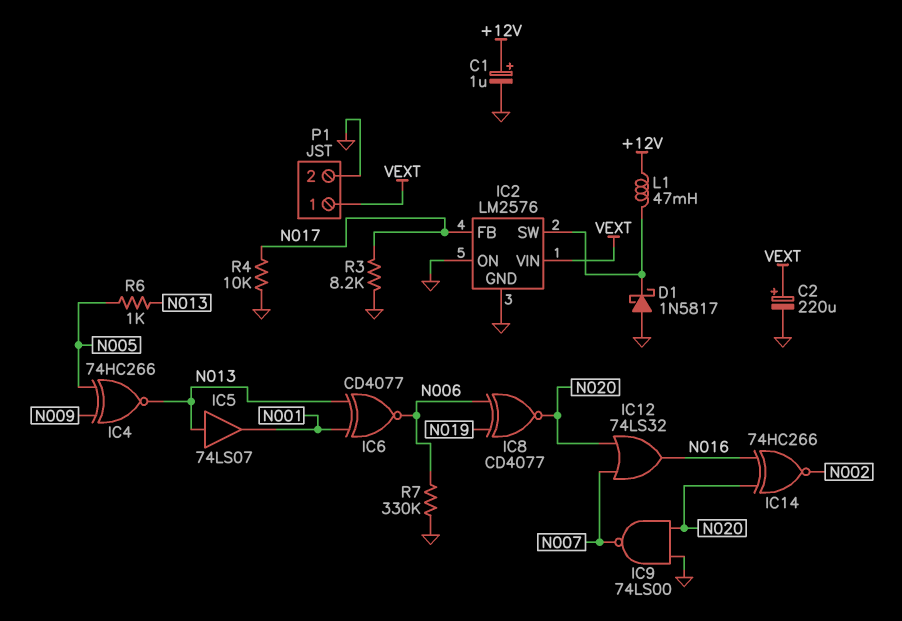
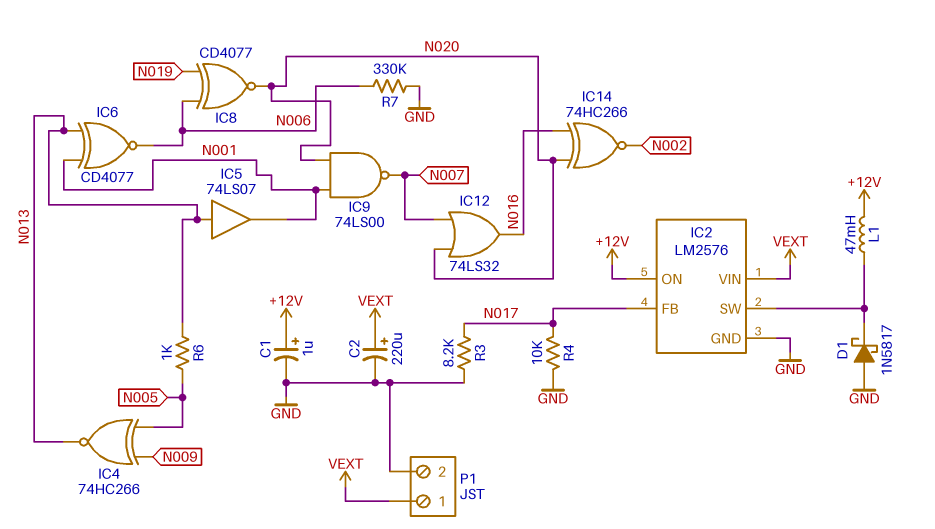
IC2 pin ON: GND -> +12V
IC9: NAND 74LS00 (in GND, in N020, out N007) -> NAND 74LS00 (in N001, in N020, out N007)

